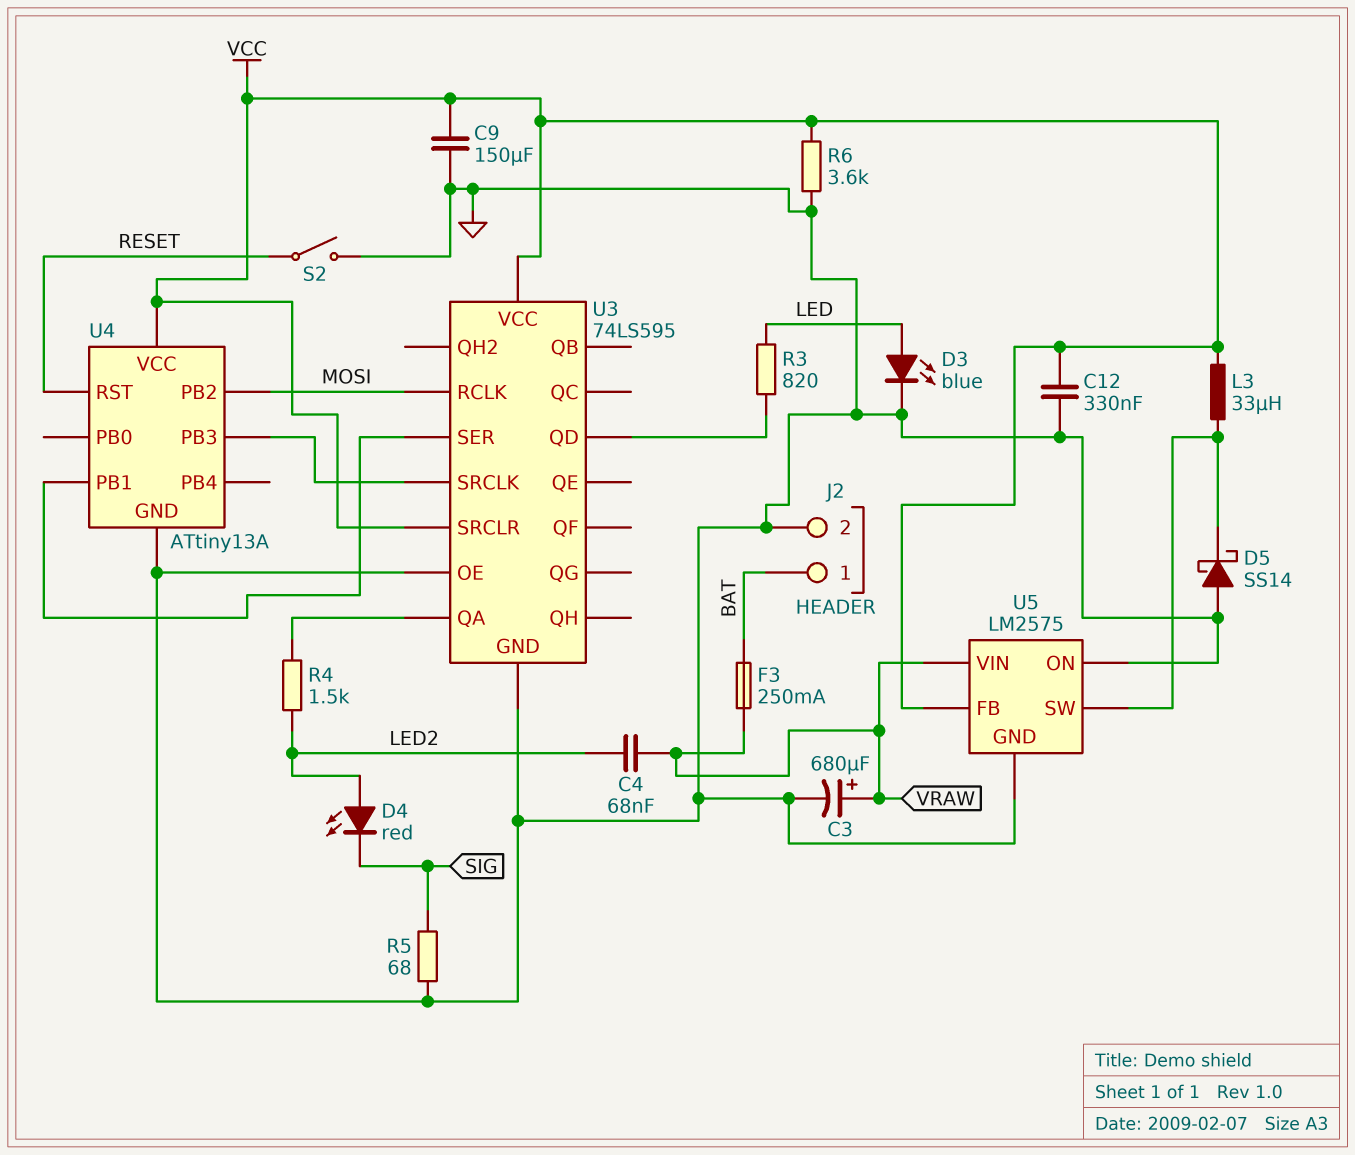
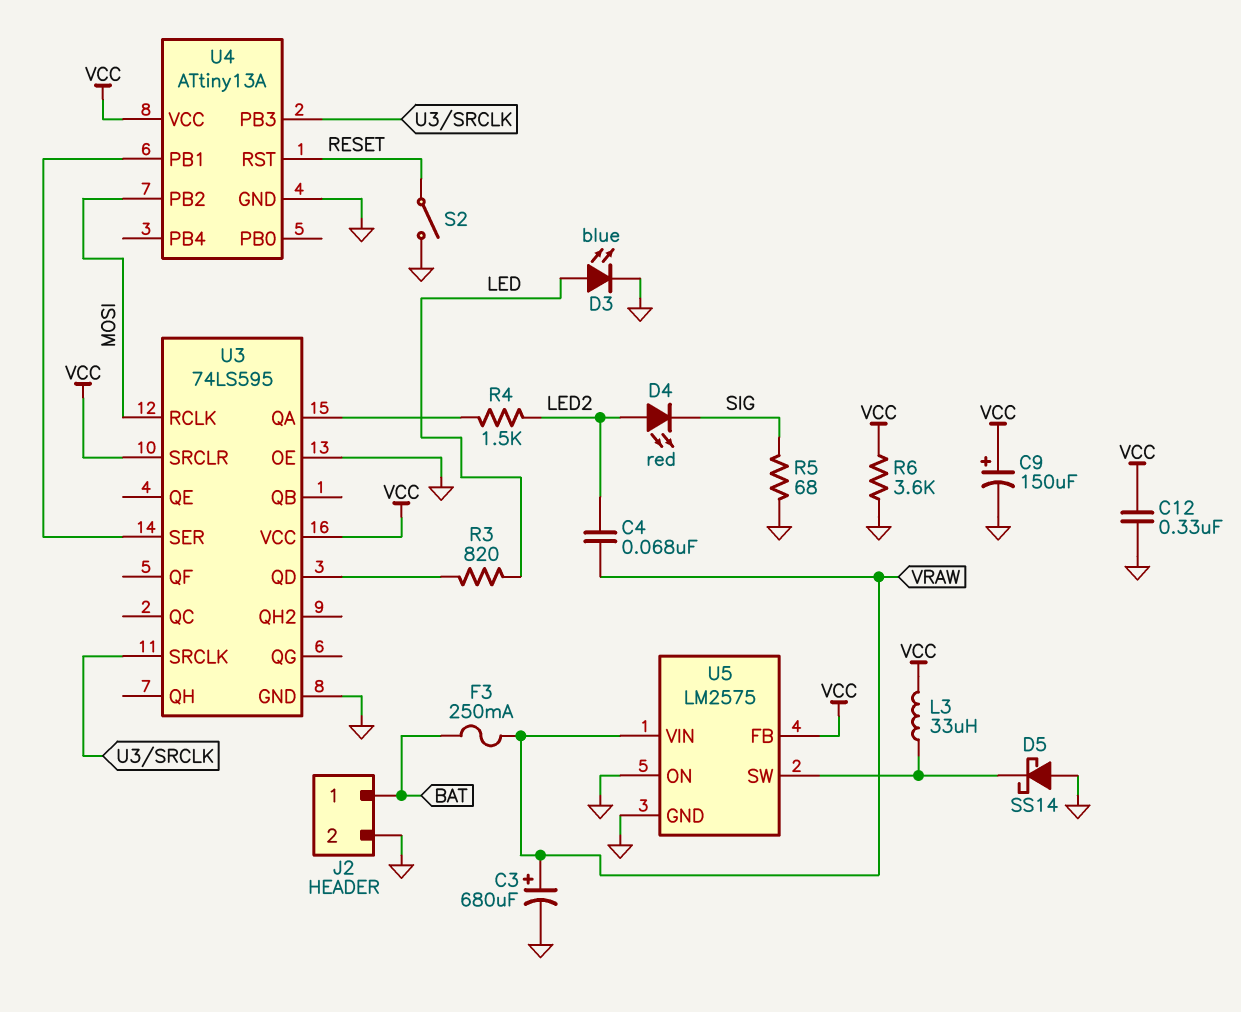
C9: 150uF (GND, VCC) -> 150uF (plus VCC, minus GND)

